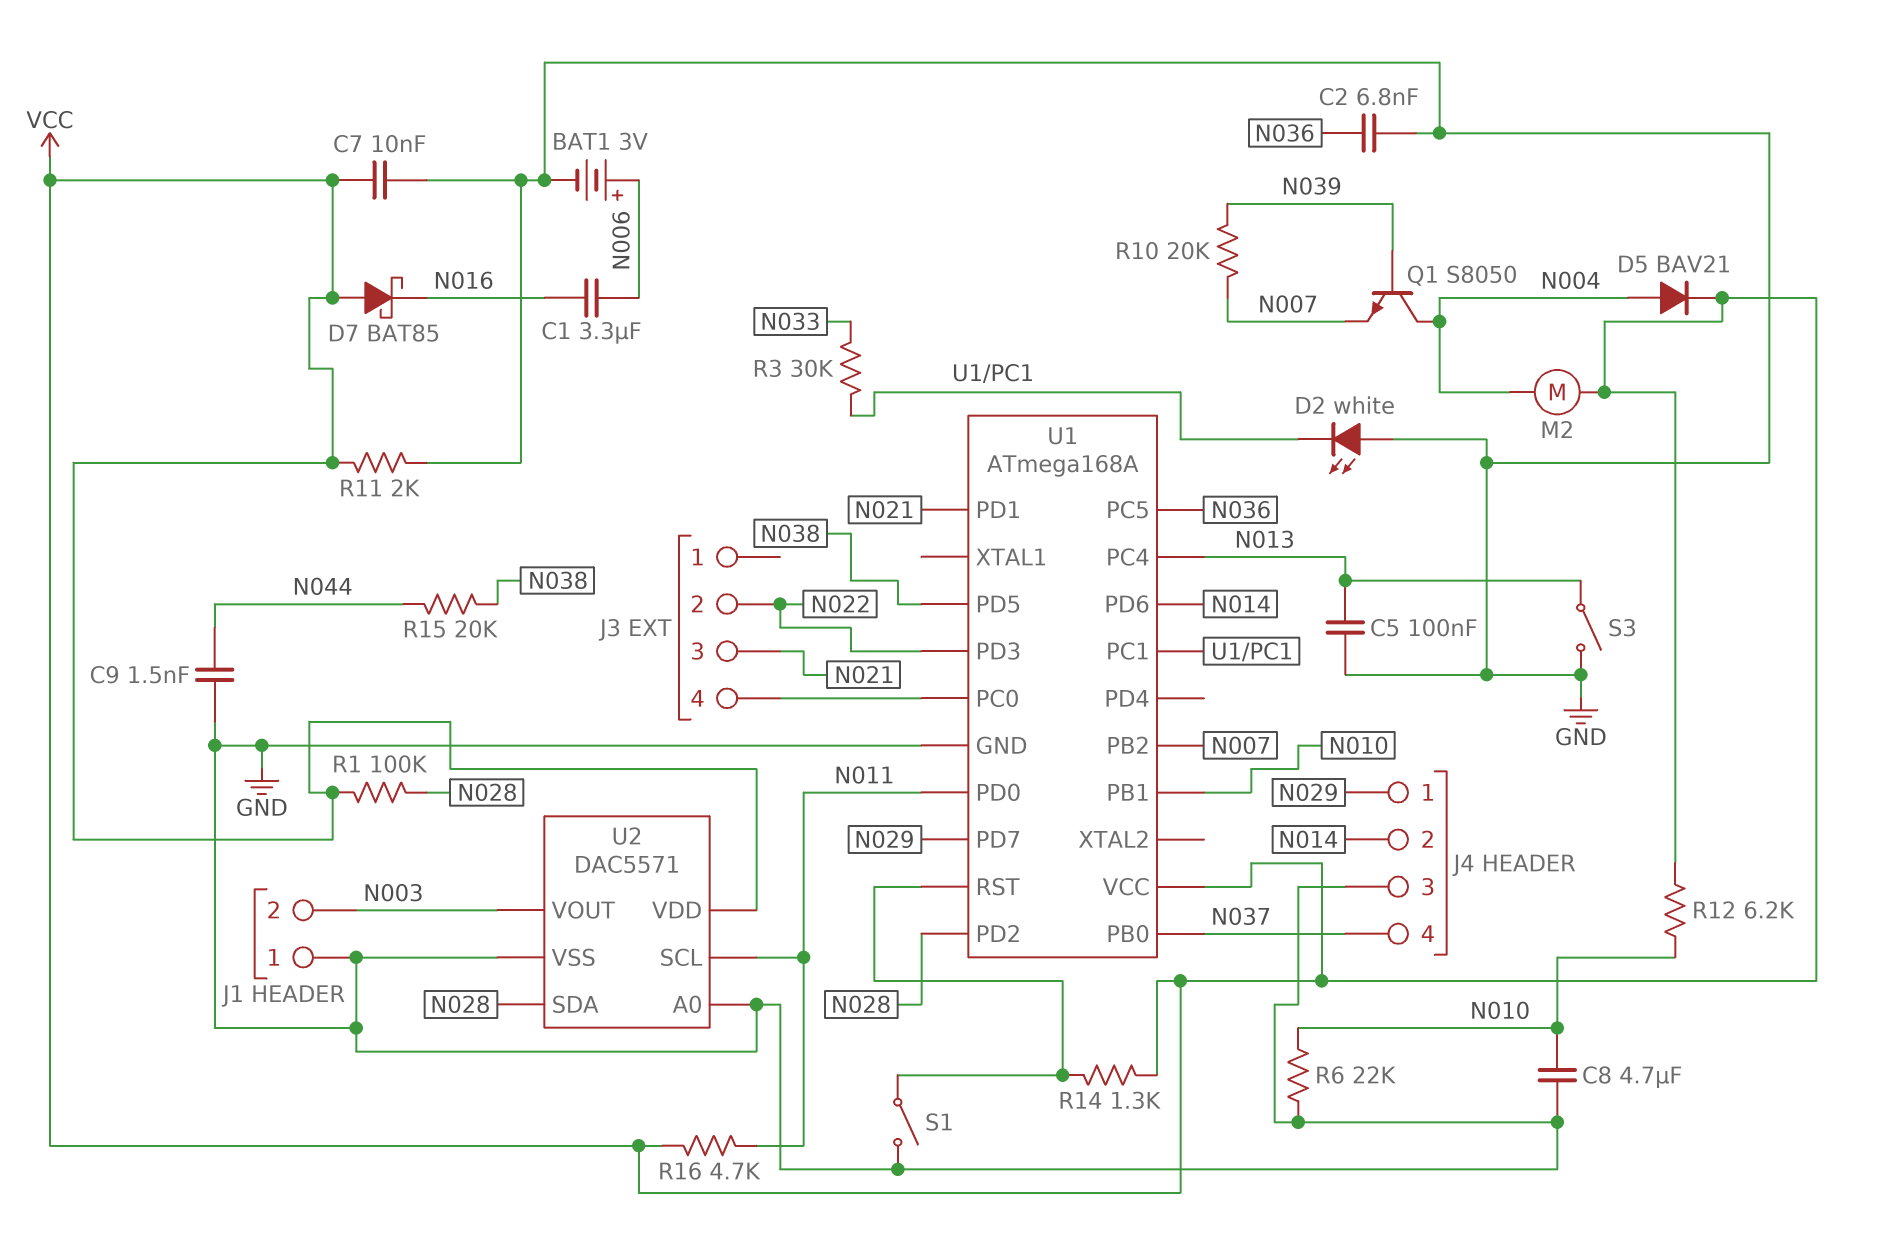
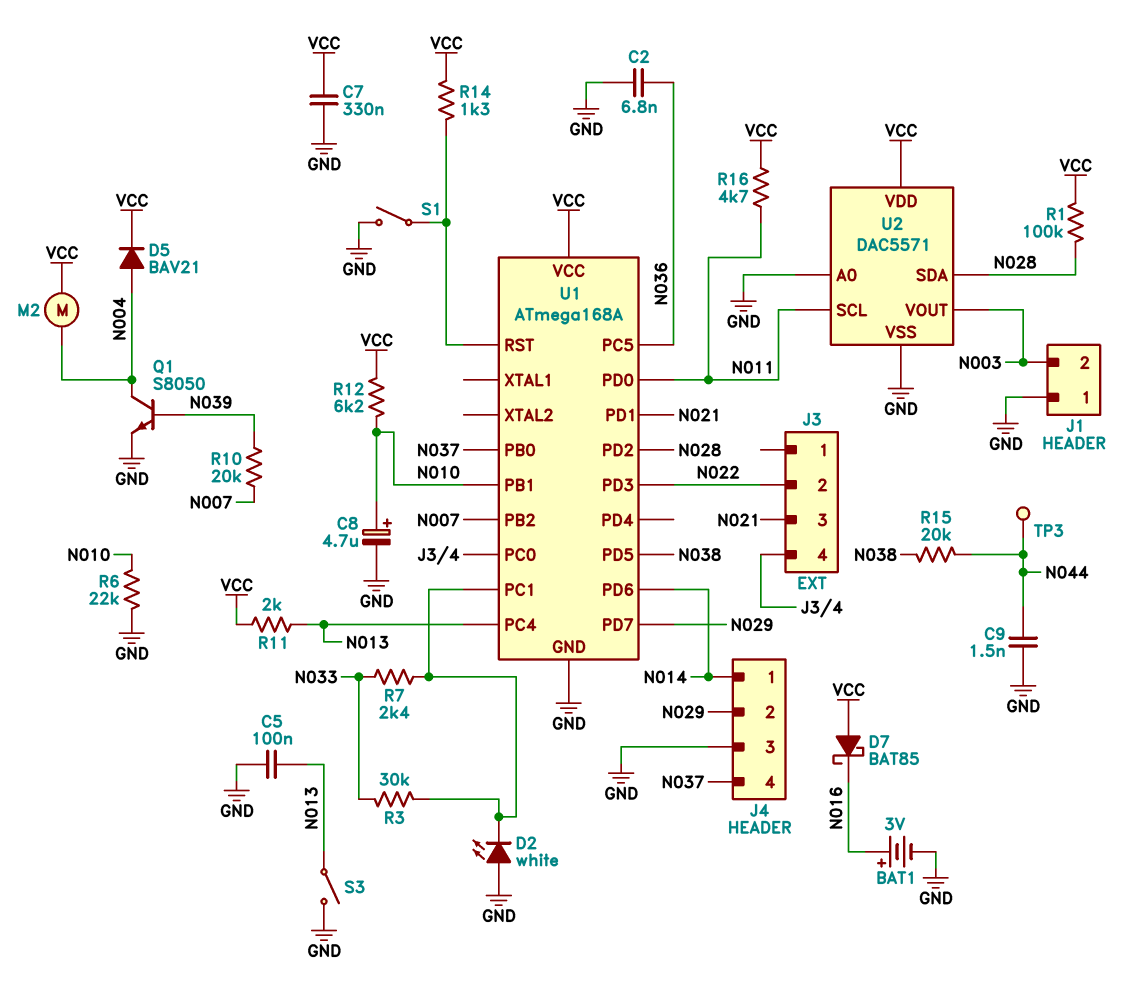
BAT1: 3V (plus N006, minus GND) -> 3V (plus N016, minus GND)
C1: 3.3uF (N006, N016) -> none
C7: 10nF (GND, VCC) -> 330nF (GND, VCC)
C8: 4.7uF (GND, N010) -> 4.7uF (plus N010, minus GND)
J4 pin 1: N029 -> N014
J4 pin 2: N014 -> N029
Q1: NPN S8050 (B N039, C N004, E N007) -> NPN S8050 (B N039, C N004, E GND)
R7: none -> 2.4k (N033, U1/PC1)
R11: 2k (GND, VCC) -> 2k (N013, VCC)
TP3: none -> test point (N044)

